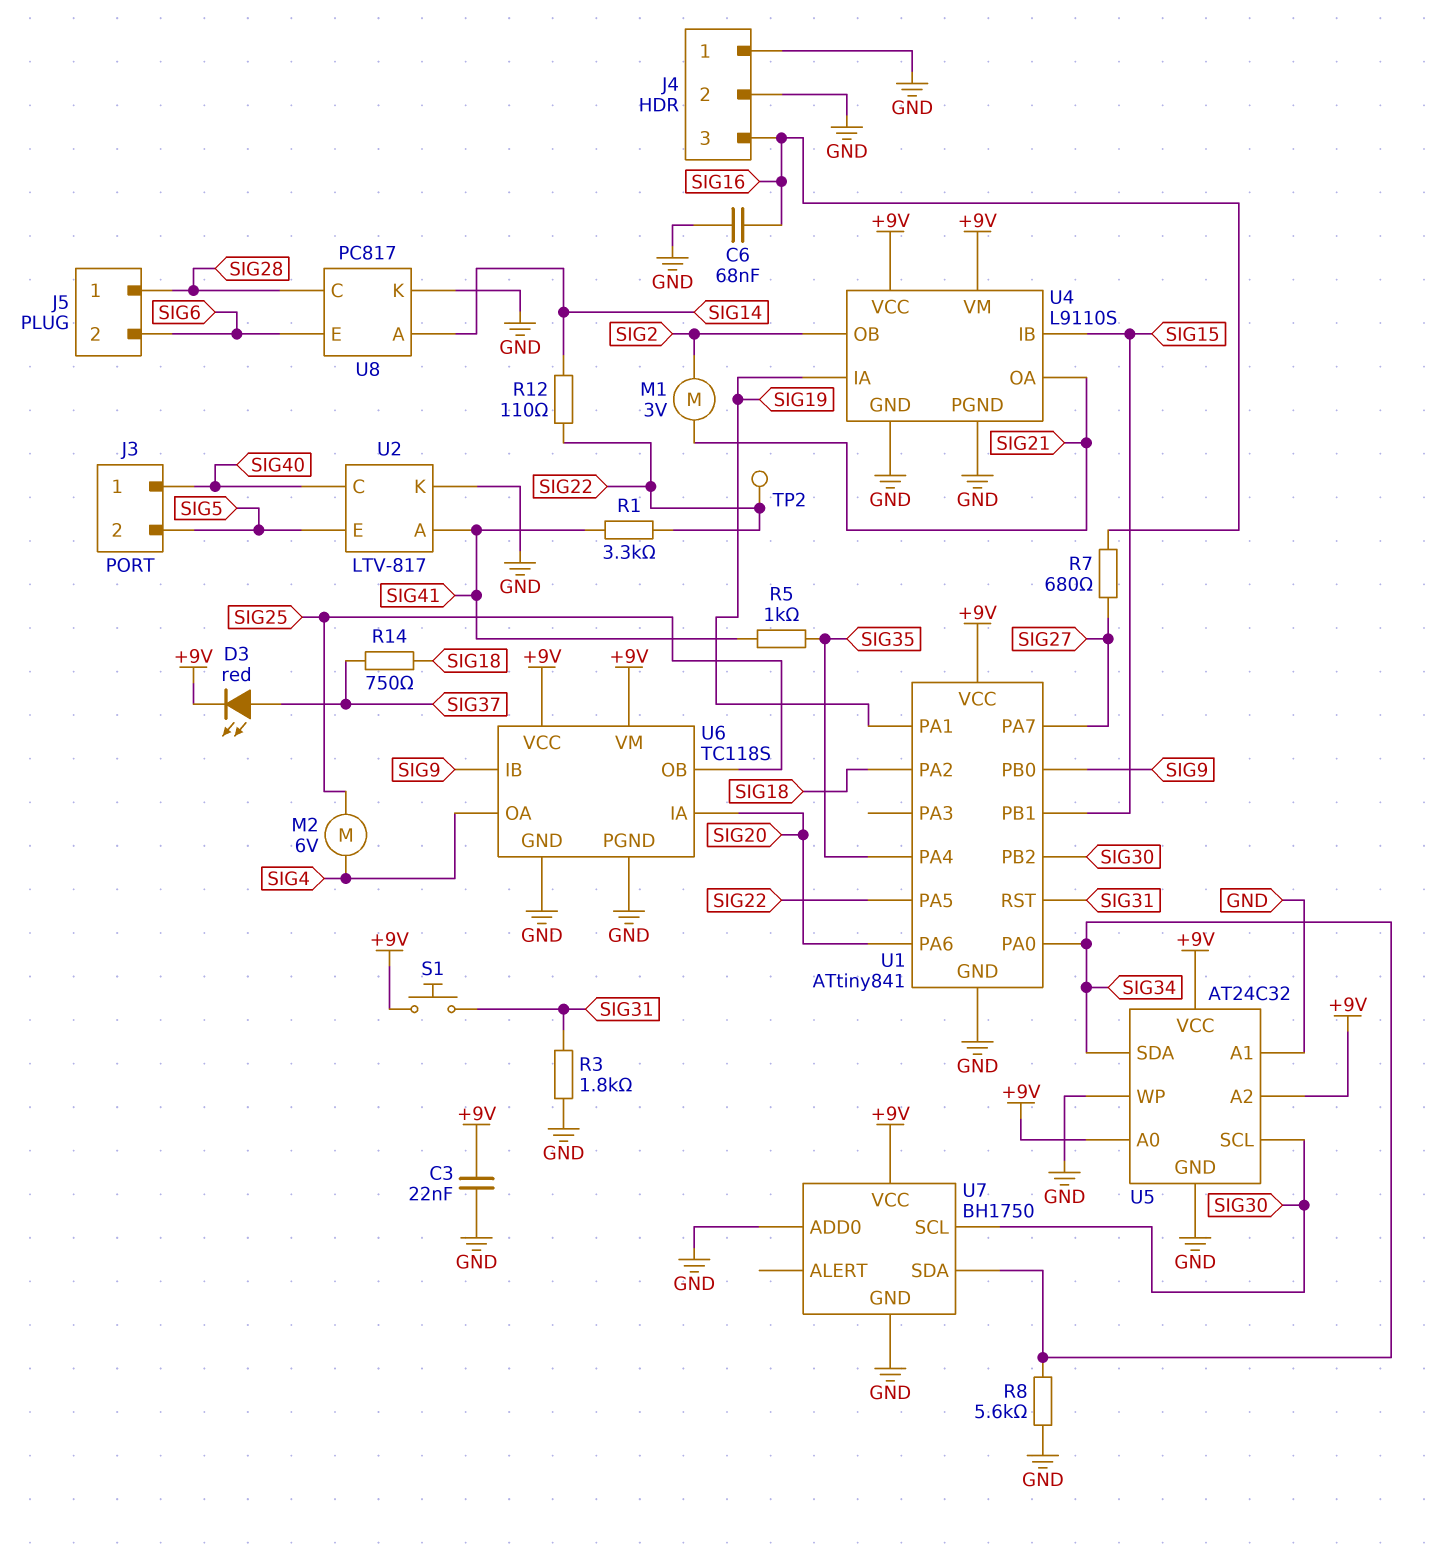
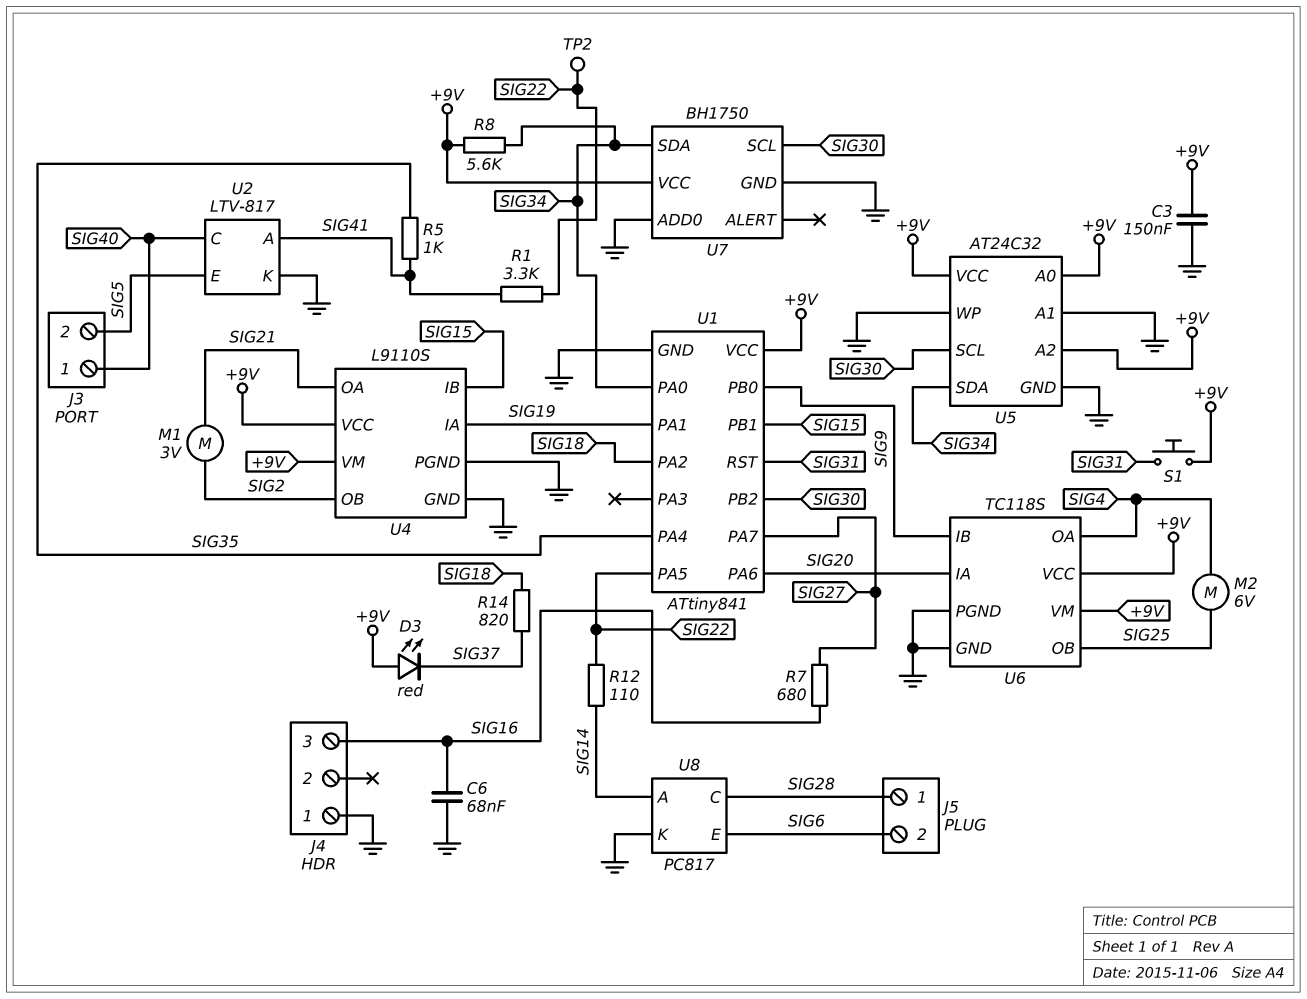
C3: 22nF (+9V, GND) -> 150nF (+9V, GND)
D3: LED red (A SIG37, K +9V) -> LED red (A +9V, K SIG37)
J4 pin 2: GND -> none
R3: 1.8k (GND, SIG31) -> none
R8: 5.6k (GND, SIG34) -> 5.6k (+9V, SIG34)
R14: 750 (SIG18, SIG37) -> 820 (SIG18, SIG37)

